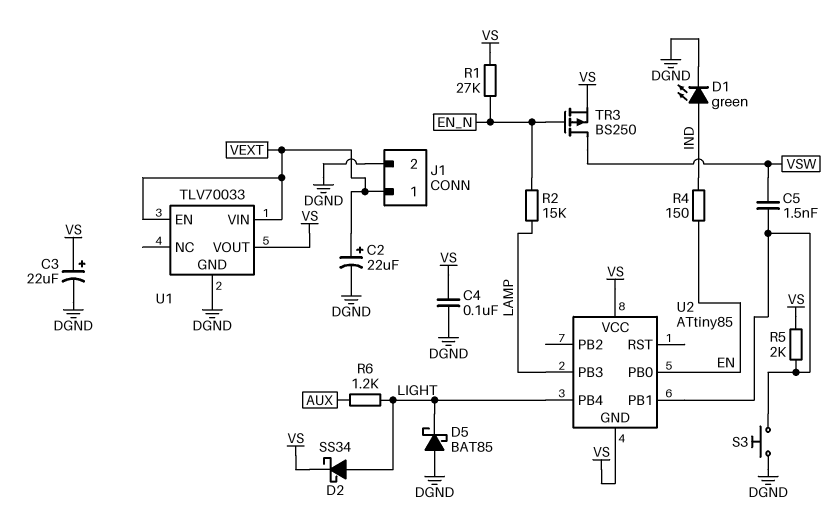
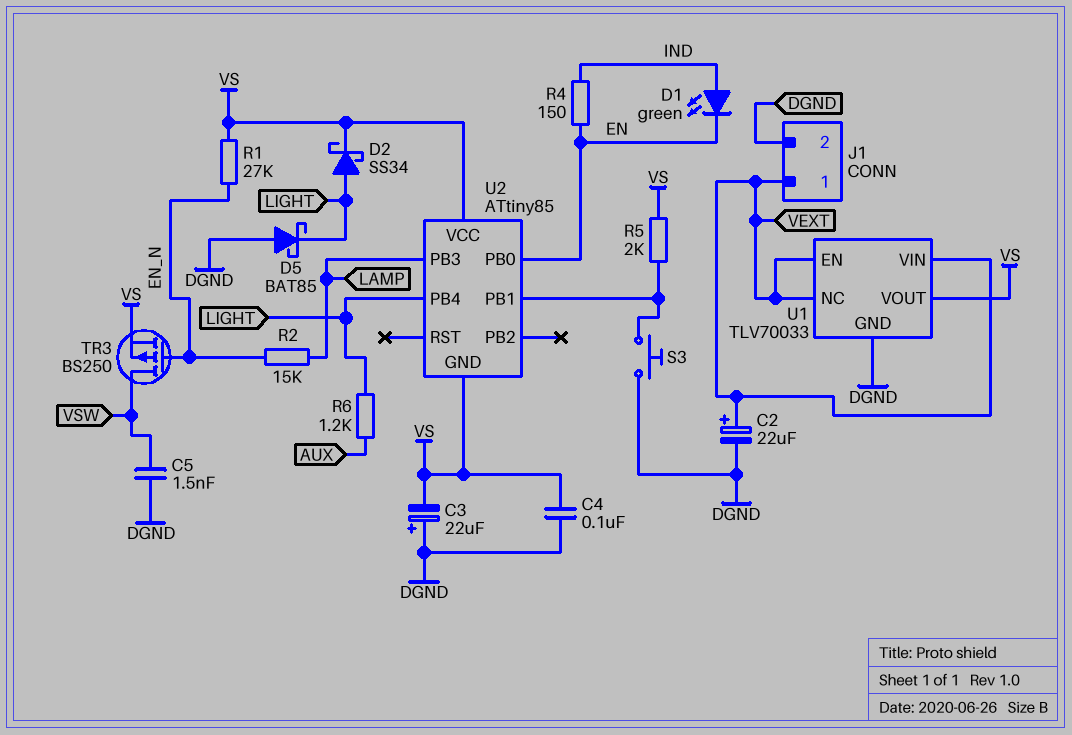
C3: 22uF (plus VS, minus DGND) -> 22uF (plus DGND, minus VS)
C5: 1.5nF (U2/PB1, VSW) -> 1.5nF (DGND, VSW)
D1: LED green (A IND, K DGND) -> LED green (A IND, K EN)
U1 pin NC: none -> VEXT

